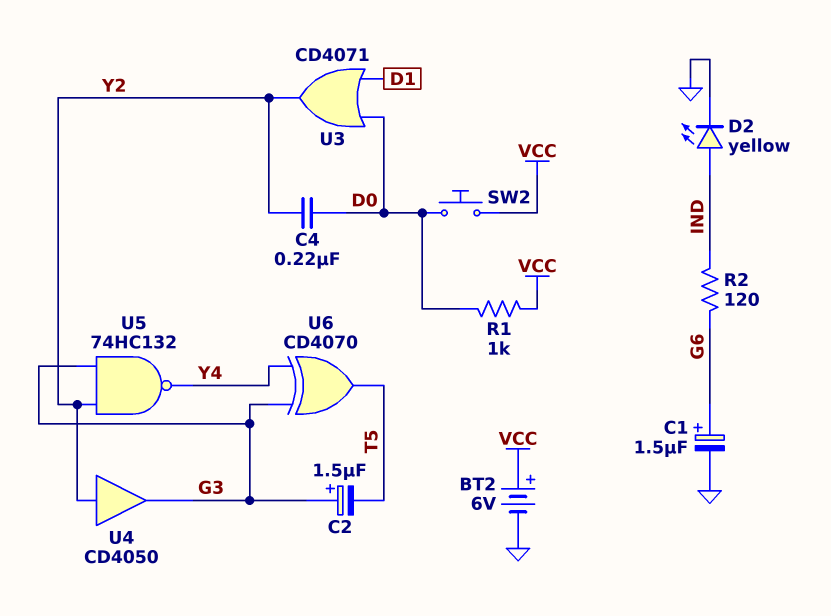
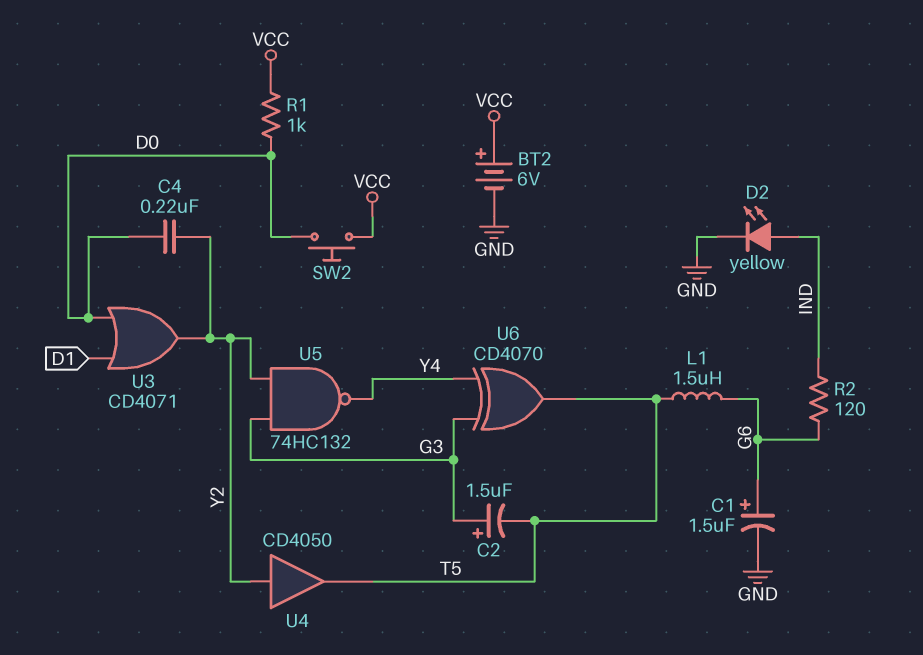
L1: none -> 1.5uH (G6, T5)
U4: buffer CD4050 (in Y2, out G3) -> buffer CD4050 (in Y2, out T5)

